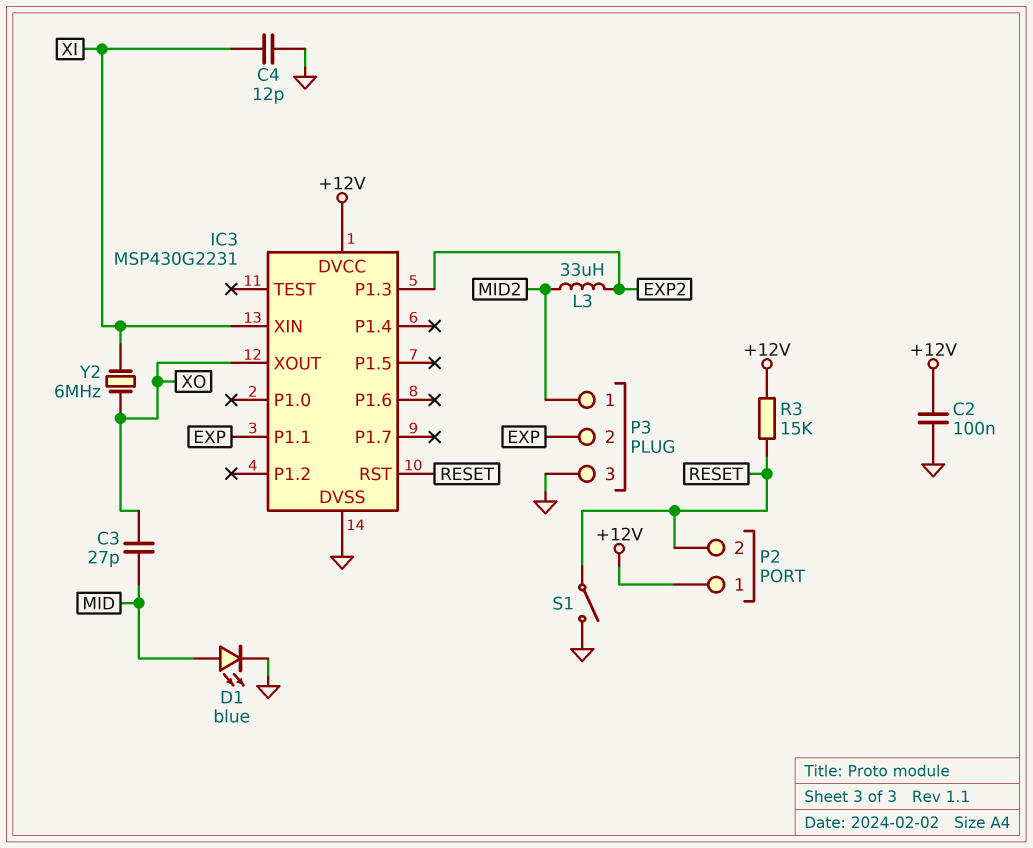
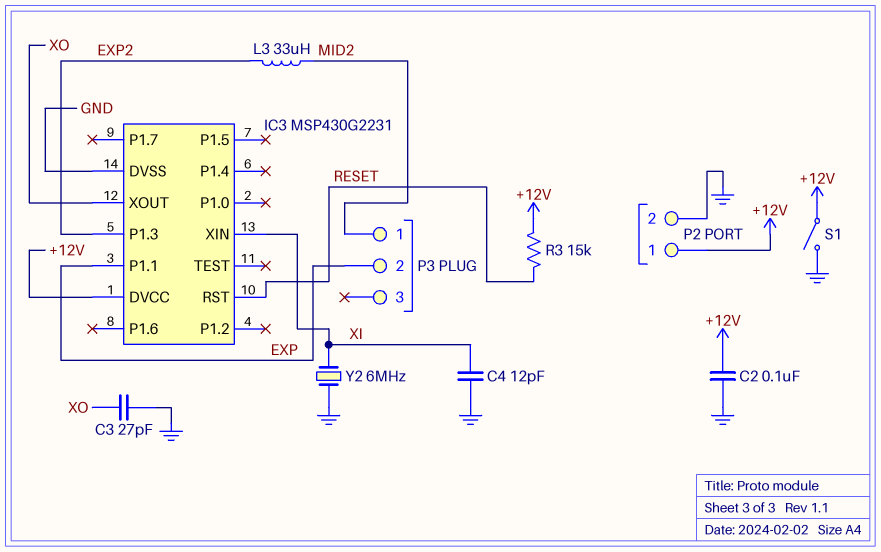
C3: 27pF (MID, XO) -> 27pF (GND, XO)
D1: LED blue (A MID, K GND) -> none
P2 pin 2: RESET -> GND
P3 pin 3: GND -> none
S1: switch (GND, RESET) -> switch (+12V, GND)
Y2: 6MHz (XI, XO) -> 6MHz (GND, XI)

